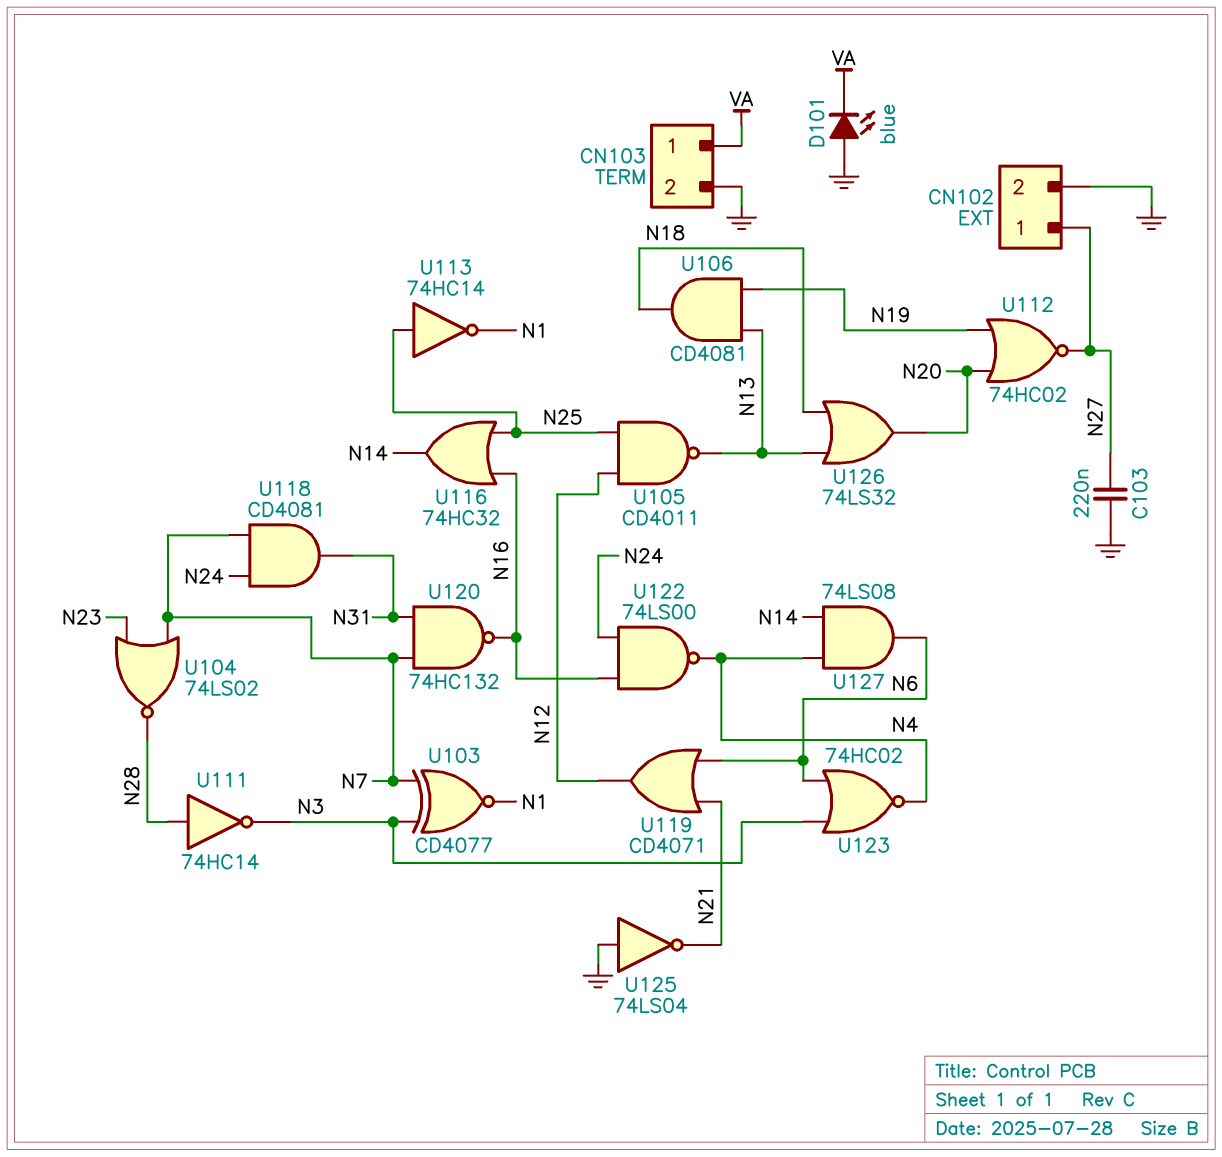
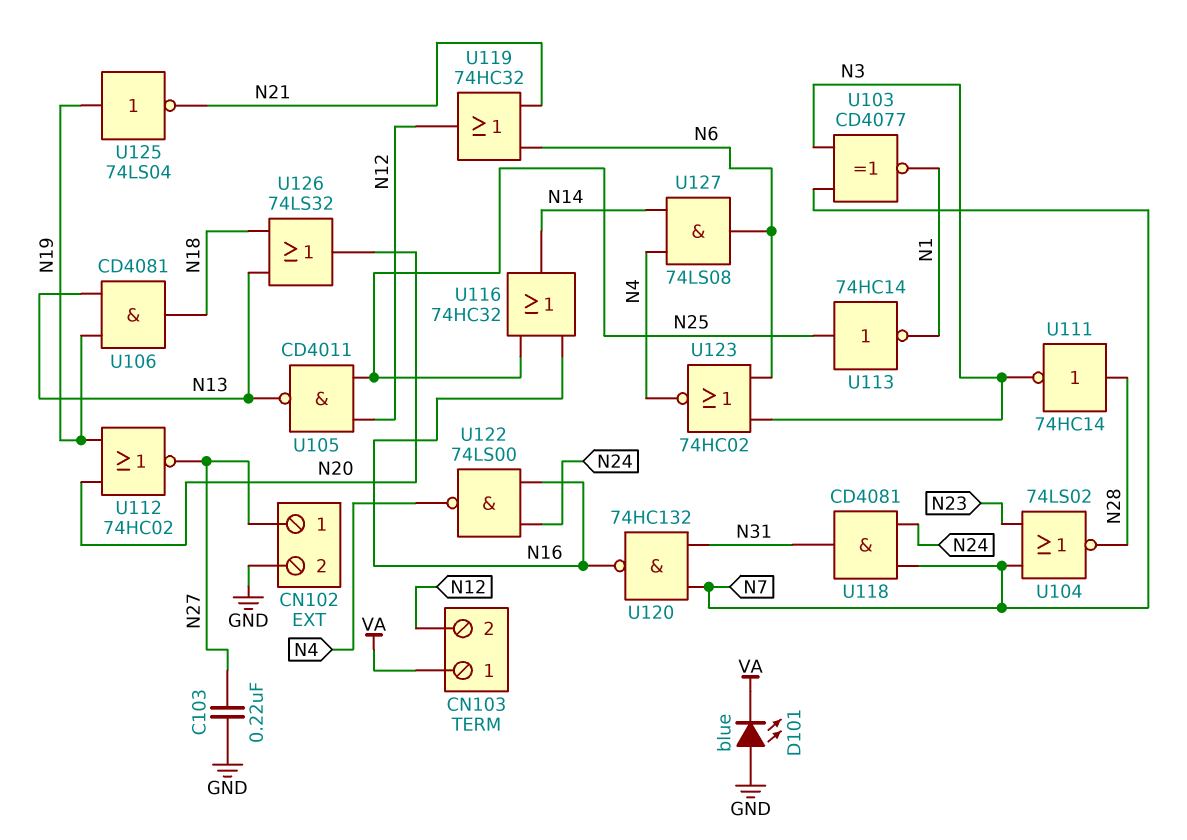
CN103 pin 2: GND -> N12
U119: OR CD4071 (in N6, in N21, out N12) -> OR 74HC32 (in N6, in N21, out N12)
U125: NOT 74LS04 (in GND, out N21) -> NOT 74LS04 (in N19, out N21)

